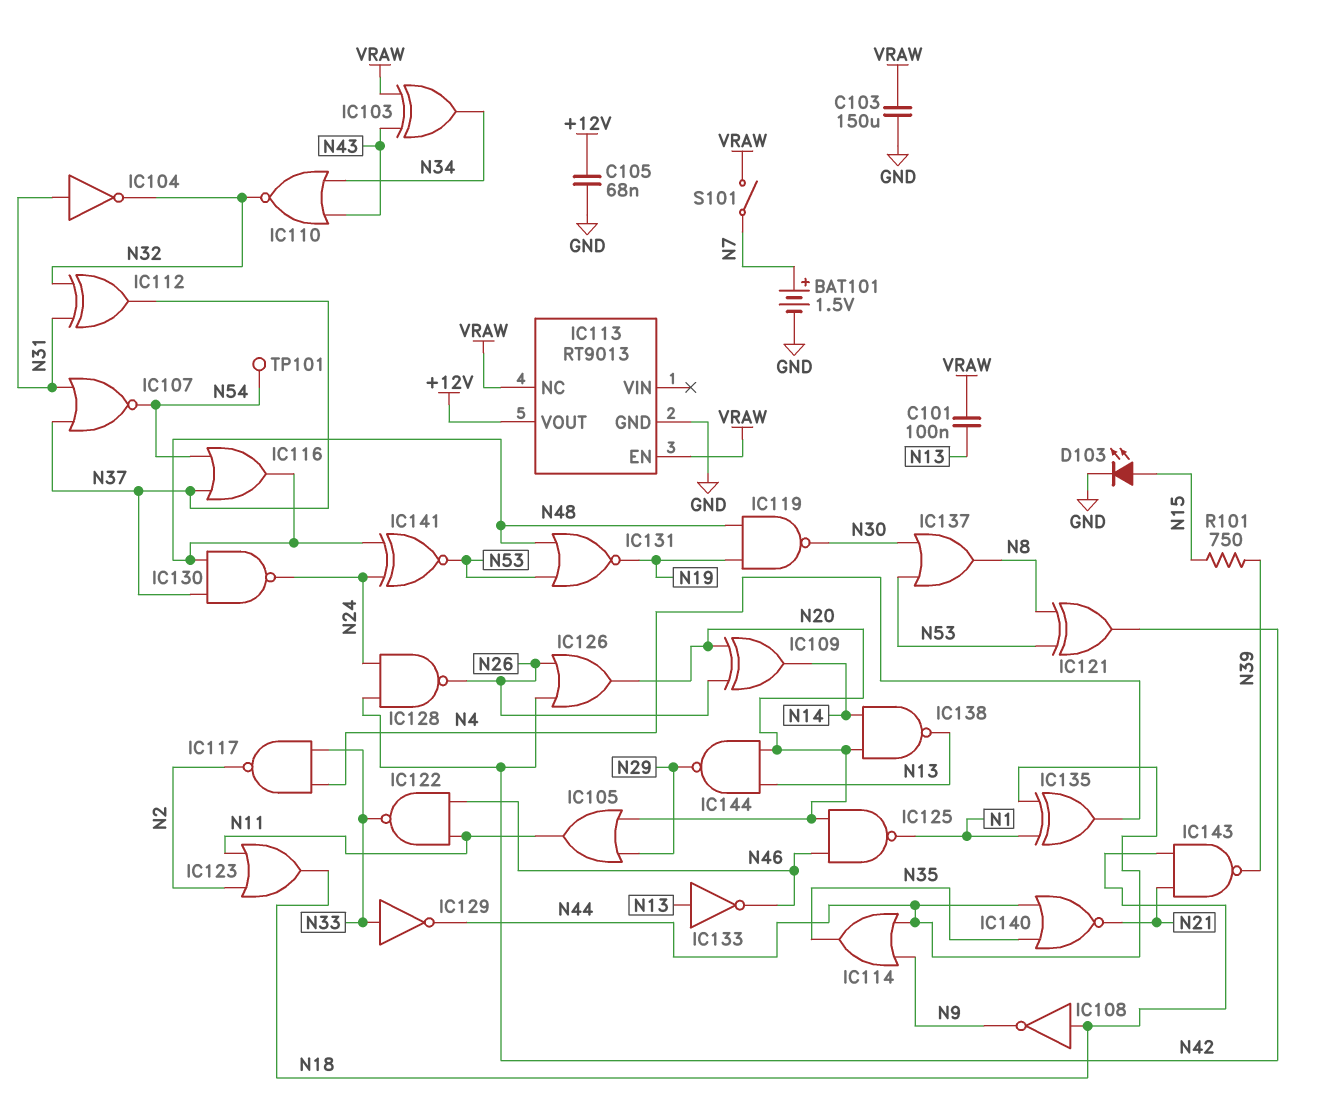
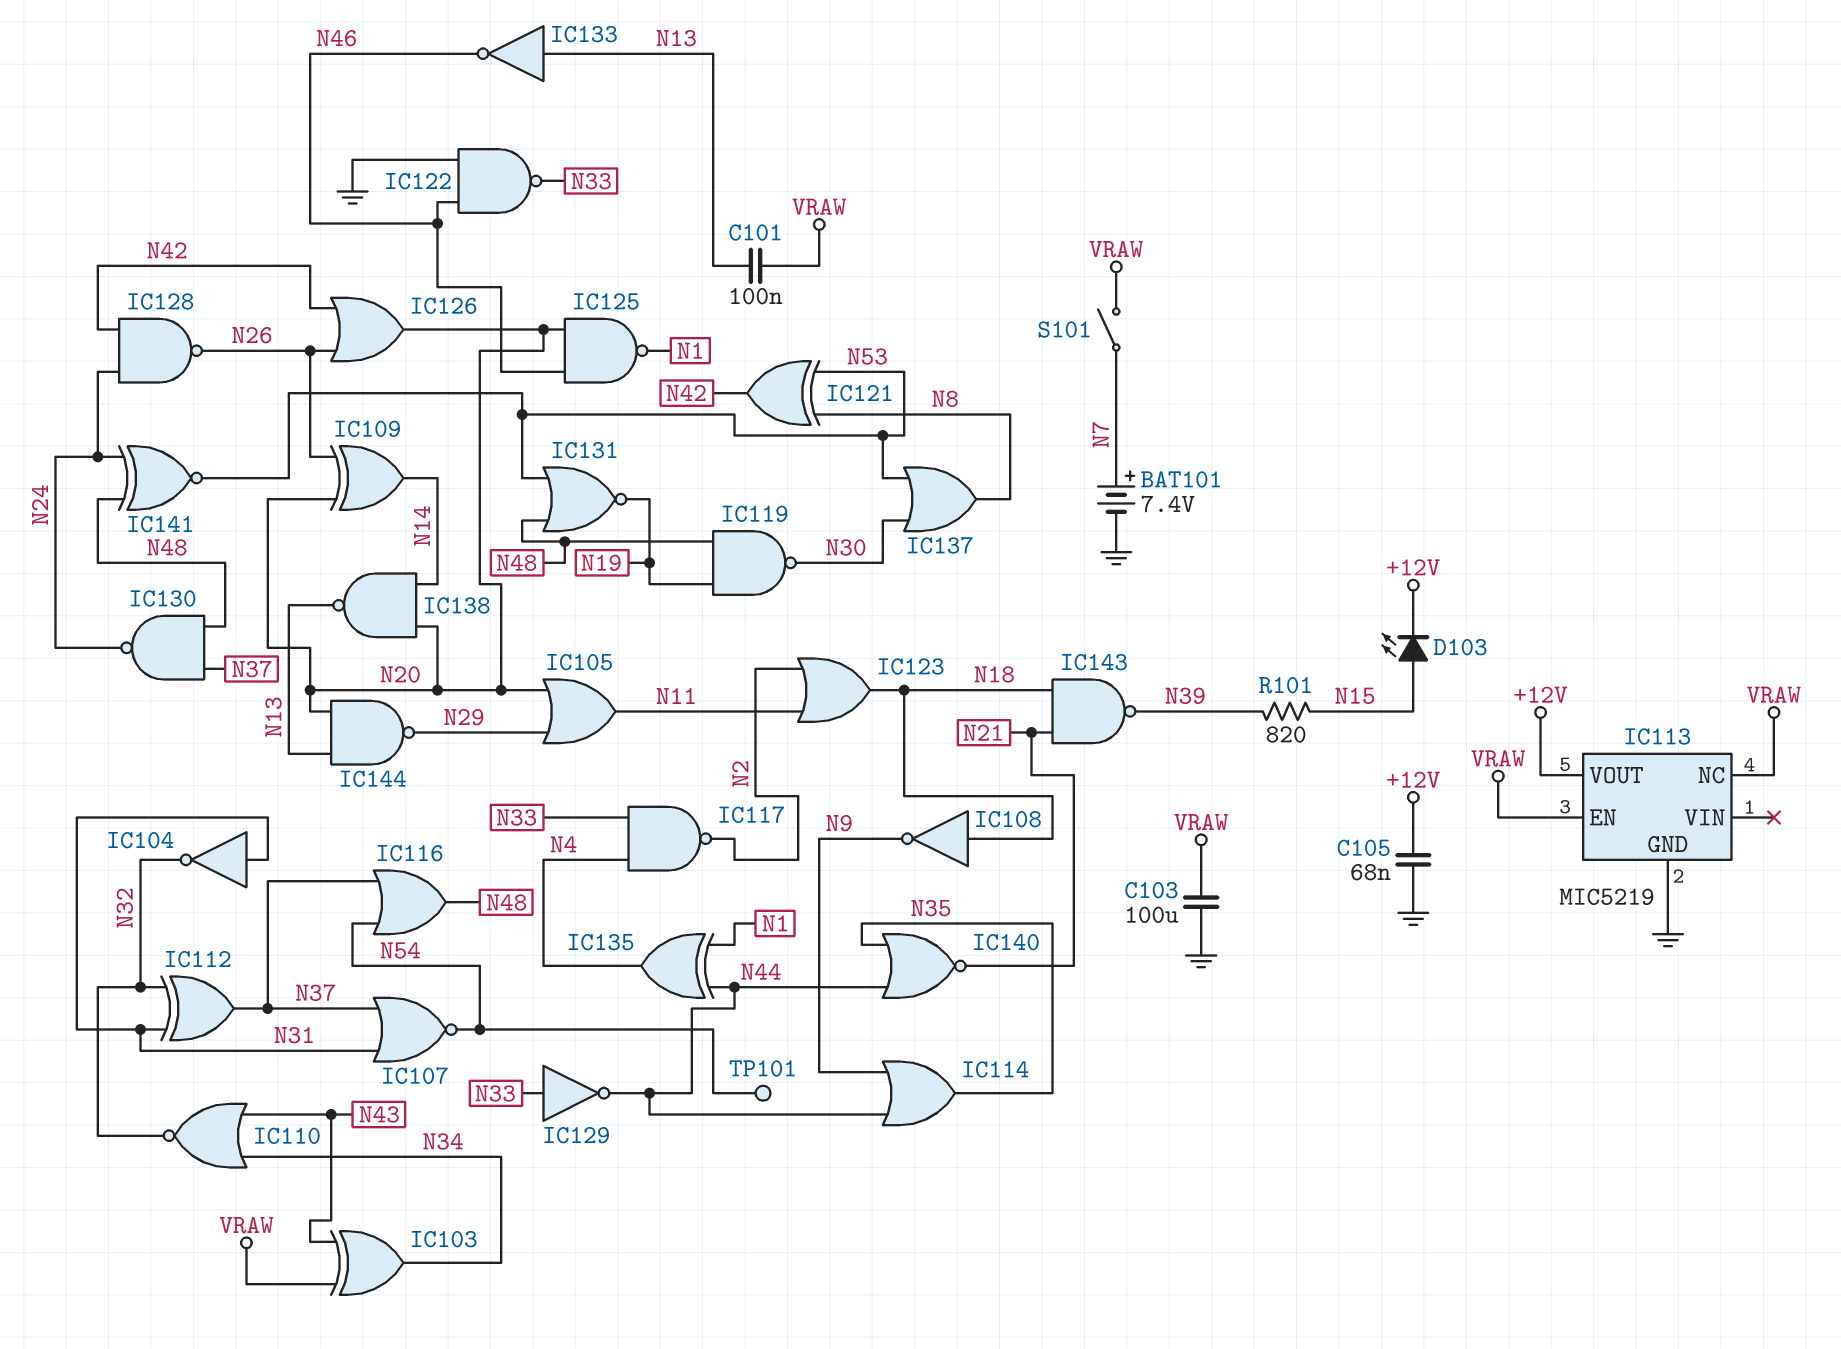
BAT101: 1.5V (plus N7, minus GND) -> 7.4V (plus N7, minus GND)
C103: 150uF (GND, VRAW) -> 100uF (GND, VRAW)
D103: LED (A N15, K GND) -> LED (A N15, K +12V)
IC113: RT9013 -> MIC5219
IC122: NAND (in N11, in N46, out N33) -> NAND (in GND, in N46, out N33)
R101: 750 (N15, N39) -> 820 (N15, N39)

